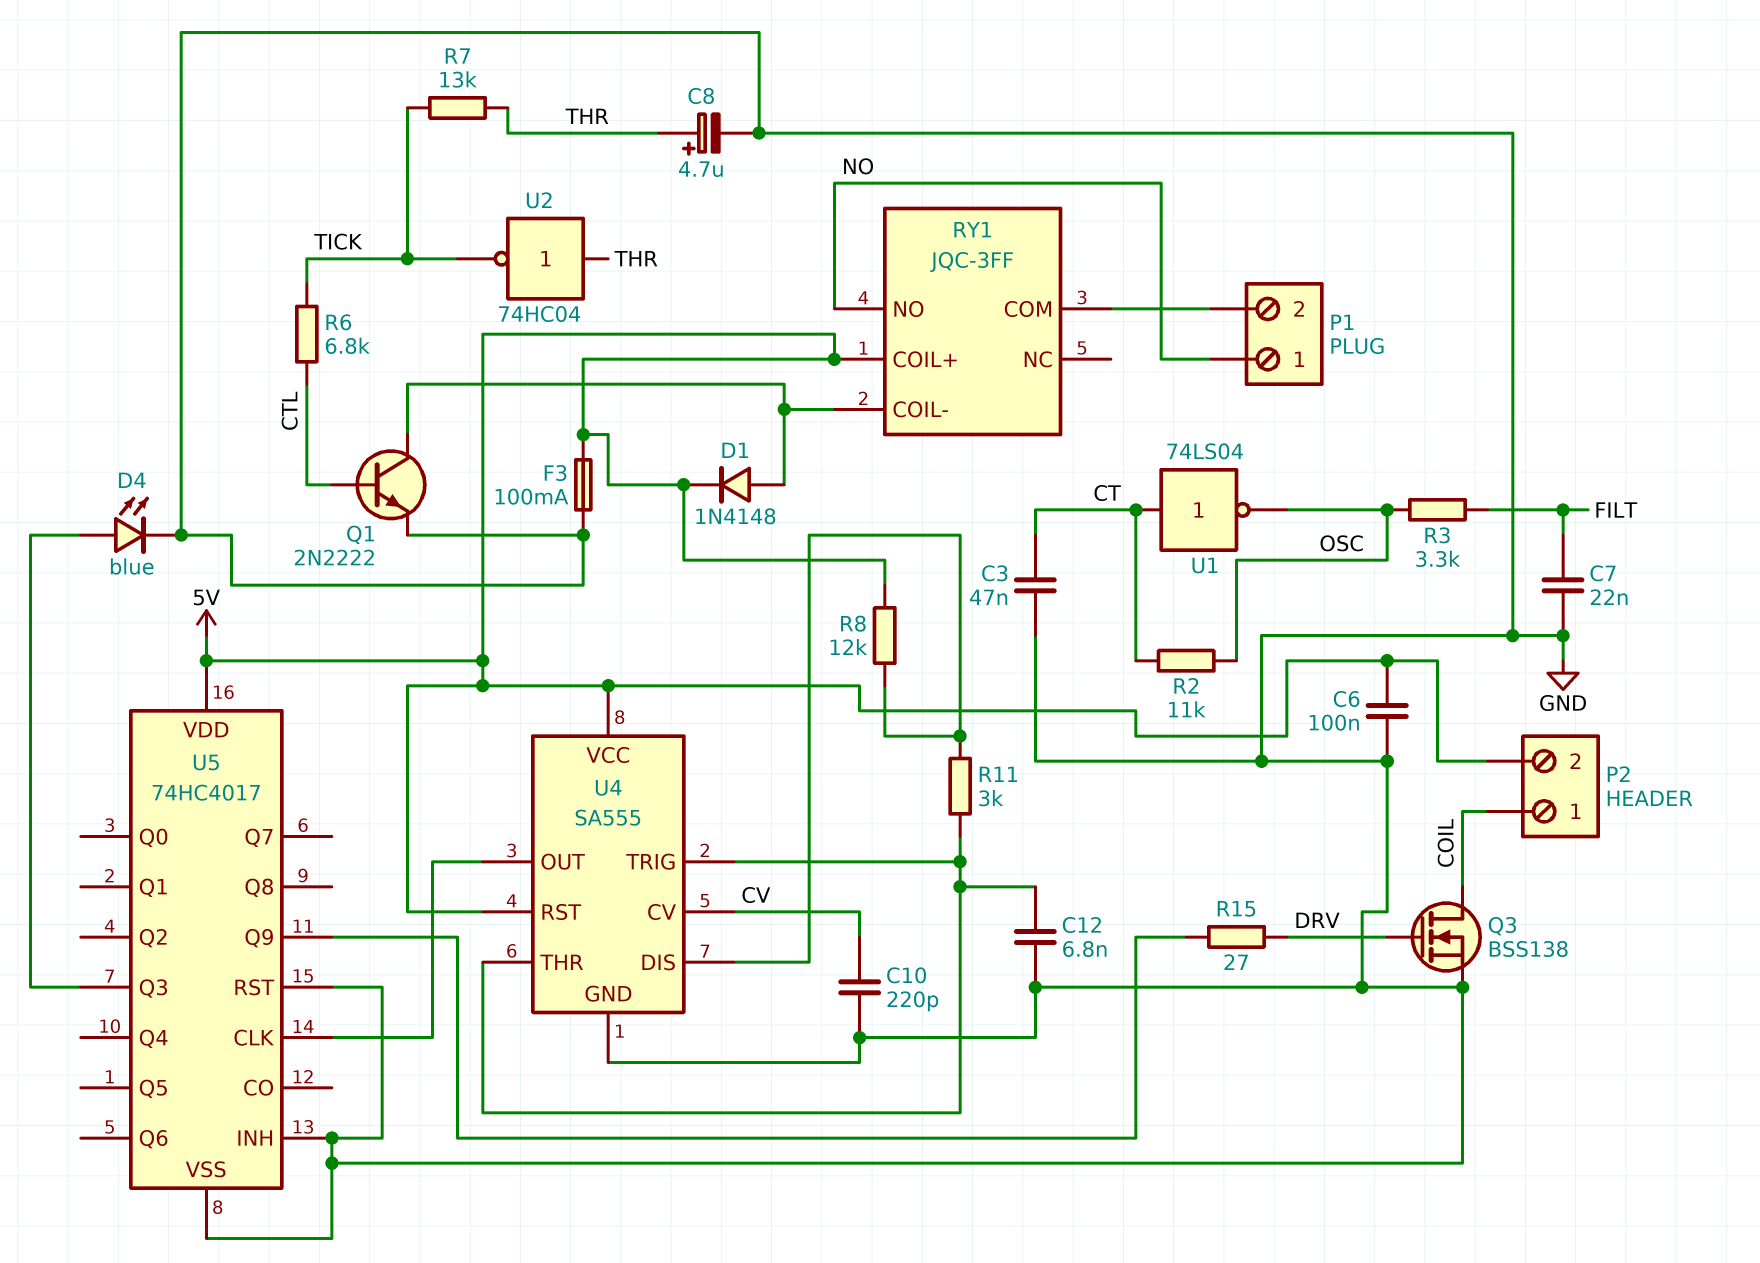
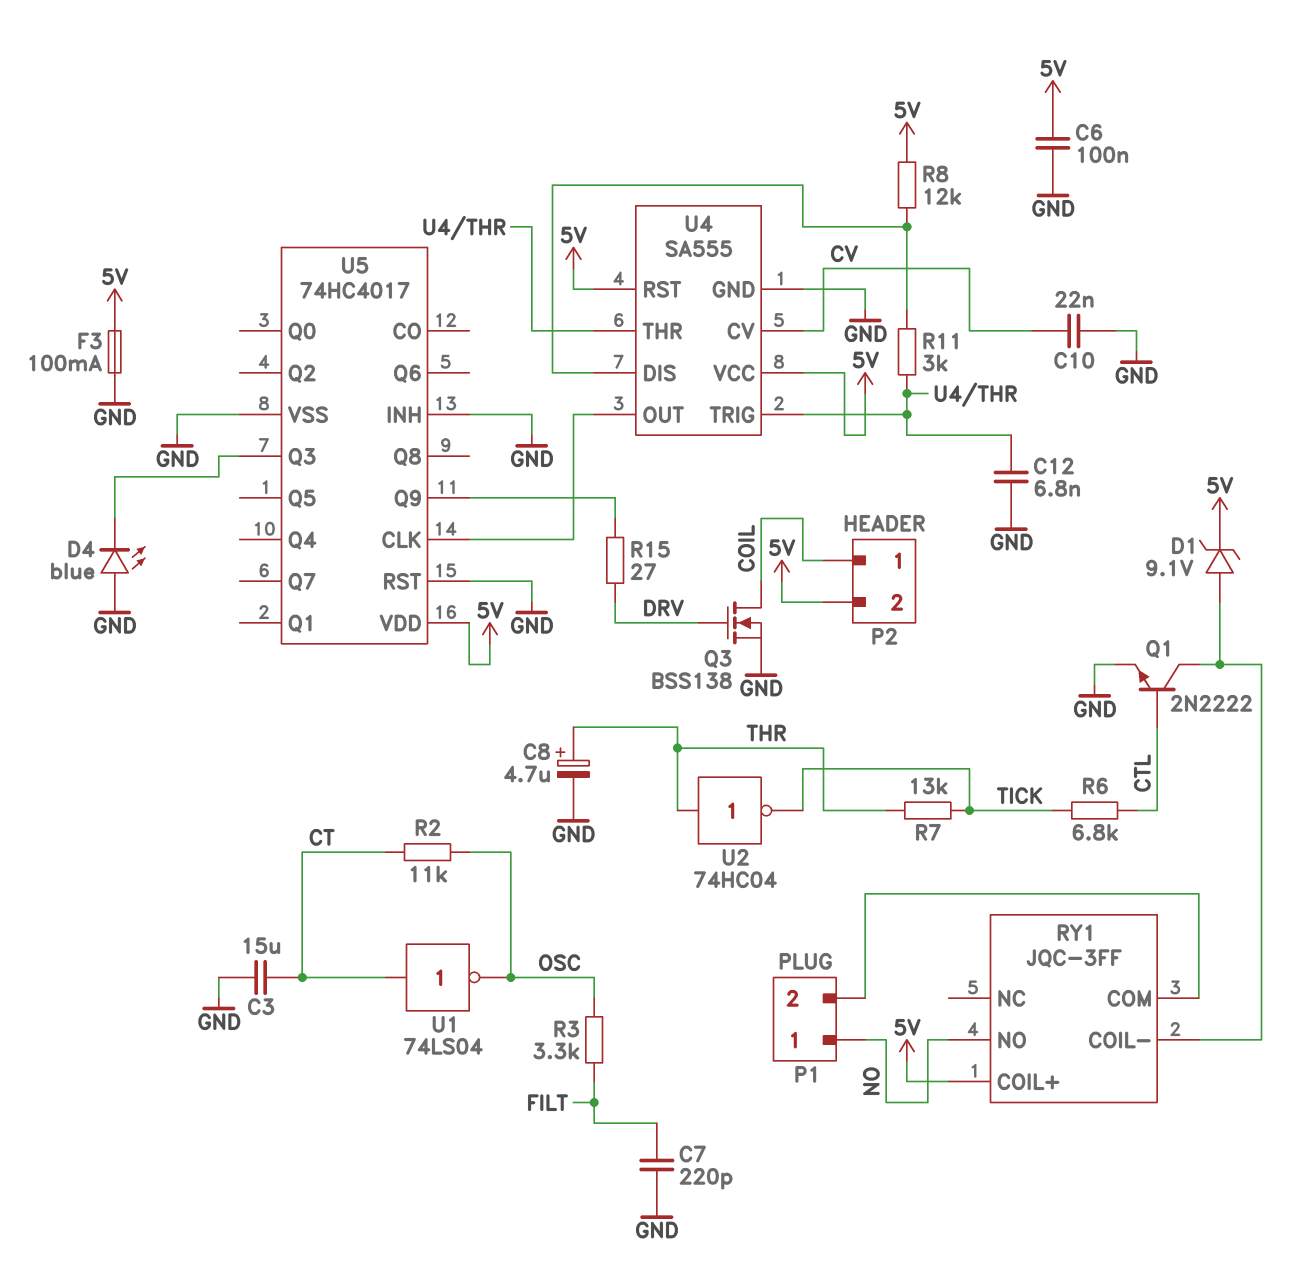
C3: 47nF (CT, GND) -> 15uF (CT, GND)
C7: 22nF (FILT, GND) -> 220pF (FILT, GND)
C10: 220pF (CV, GND) -> 22nF (CV, GND)
D1: diode 1N4148 (A RY1/COIL-, K 5V) -> zener 9.1V (A RY1/COIL-, K 5V)
D4: LED blue (A U5/Q3, K GND) -> LED blue (A GND, K U5/Q3)

